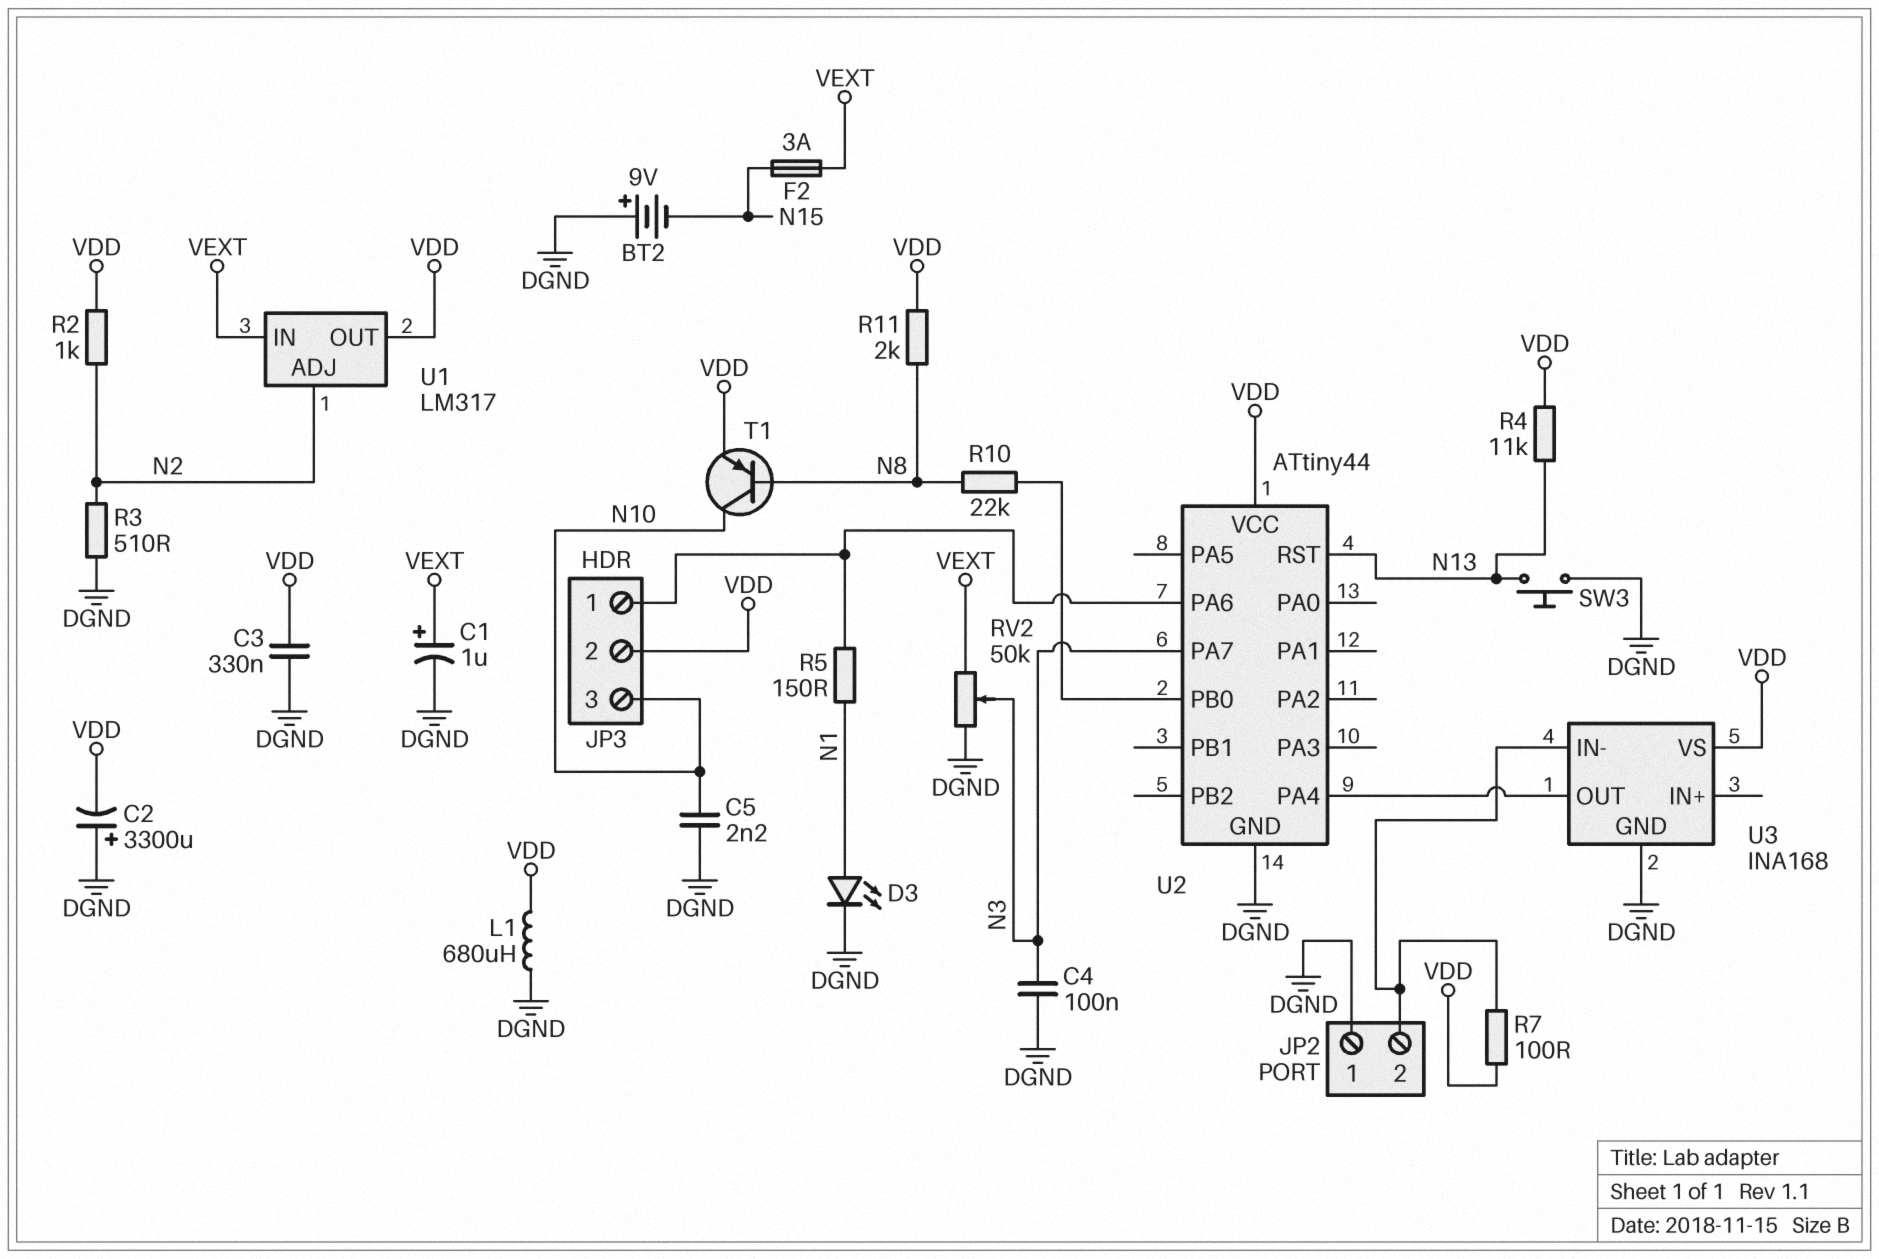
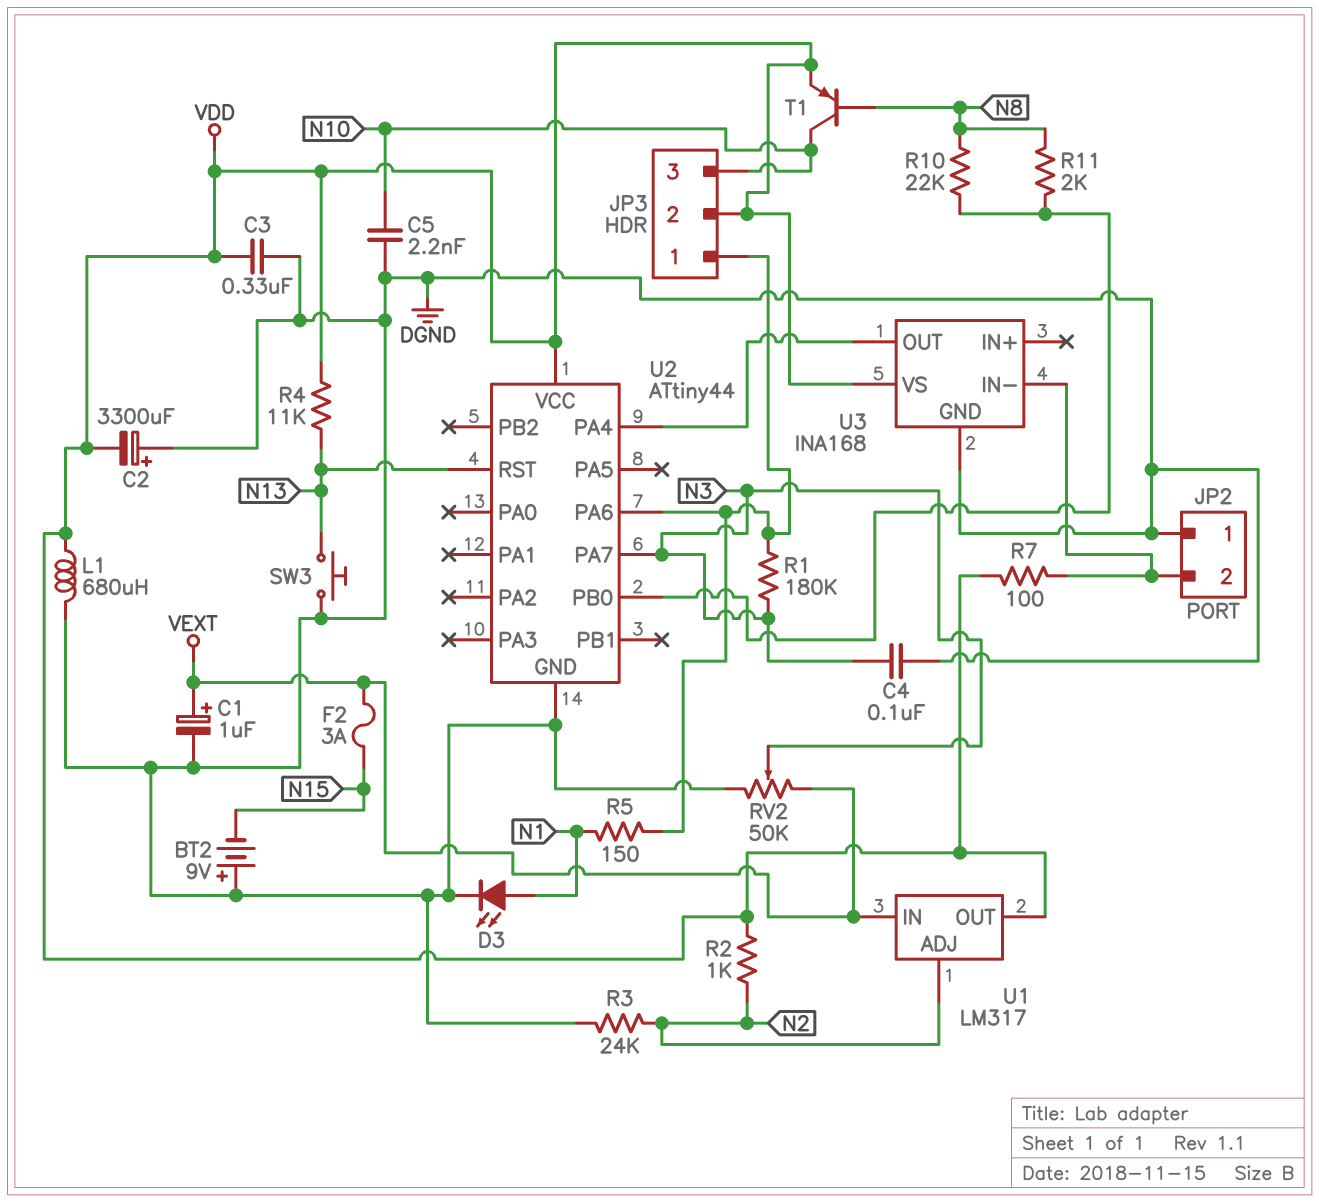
R1: none -> 180k (JP3/1, N3)
R3: 510 (DGND, N2) -> 24k (DGND, N2)
R11: 2k (N8, VDD) -> 2k (N8, U2/PB0)

